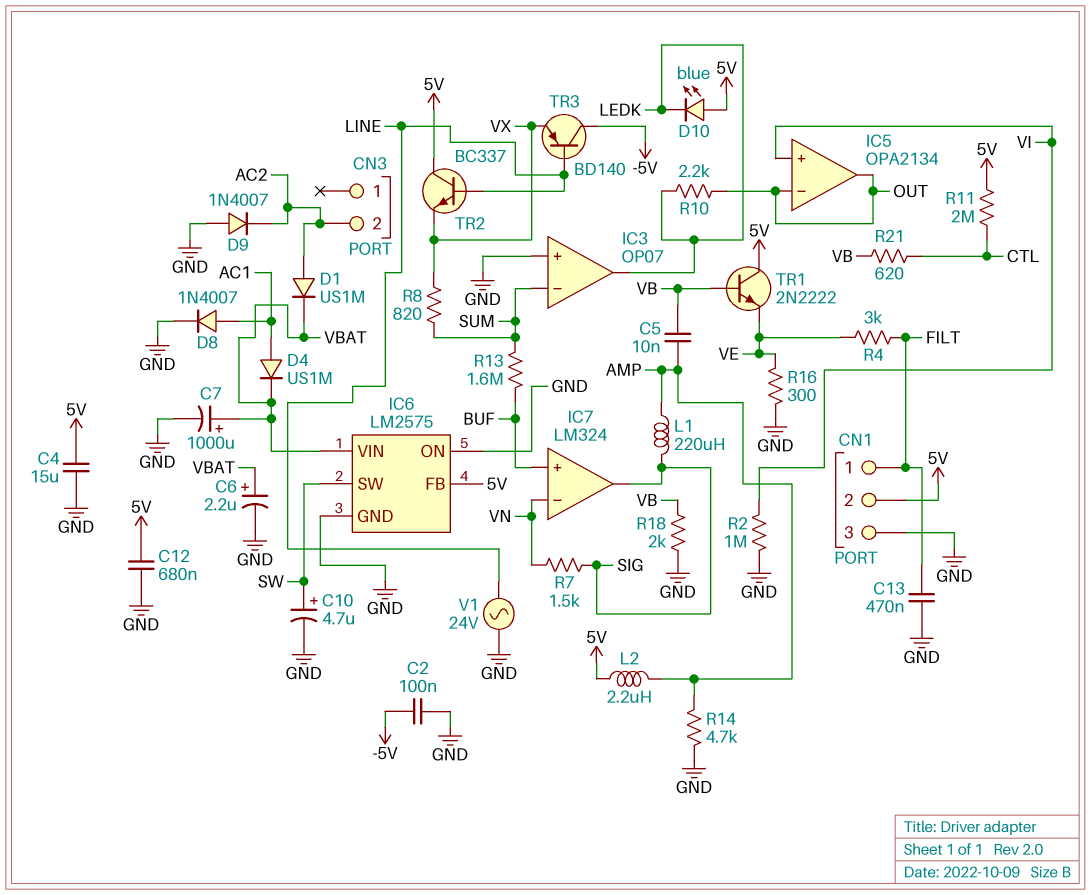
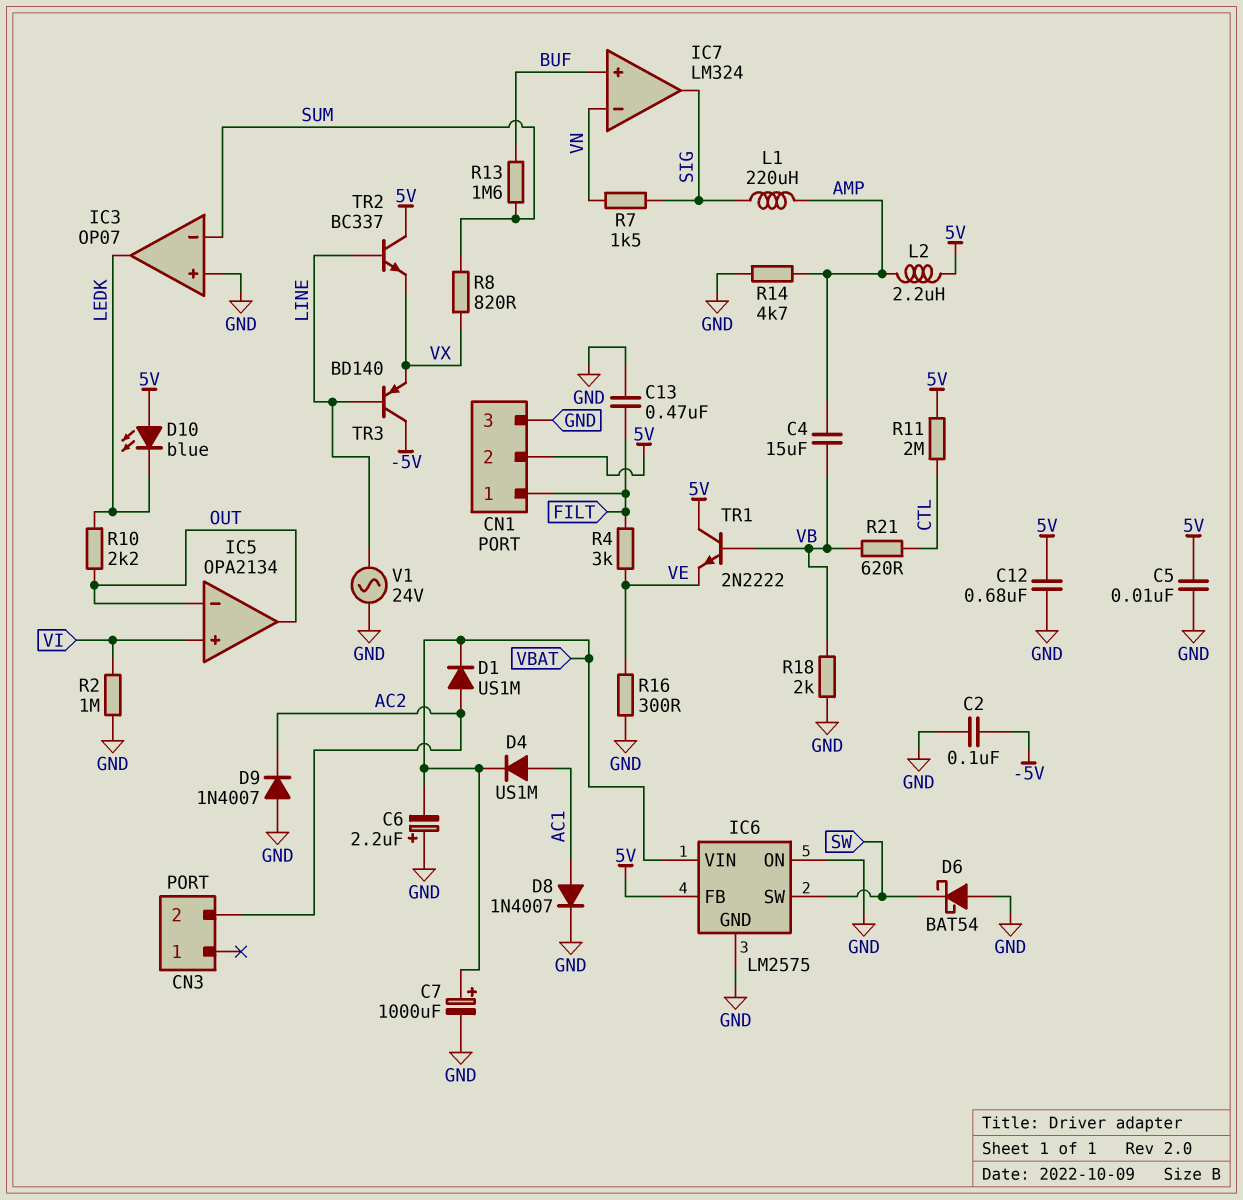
C4: 15uF (5V, GND) -> 15uF (AMP, VB)
C5: 10nF (AMP, VB) -> 10nF (5V, GND)
C6: 2.2uF (plus VBAT, minus GND) -> 2.2uF (plus GND, minus VBAT)
C10: 4.7uF (plus SW, minus GND) -> none
D6: none -> schottky BAT54 (A GND, K SW)

